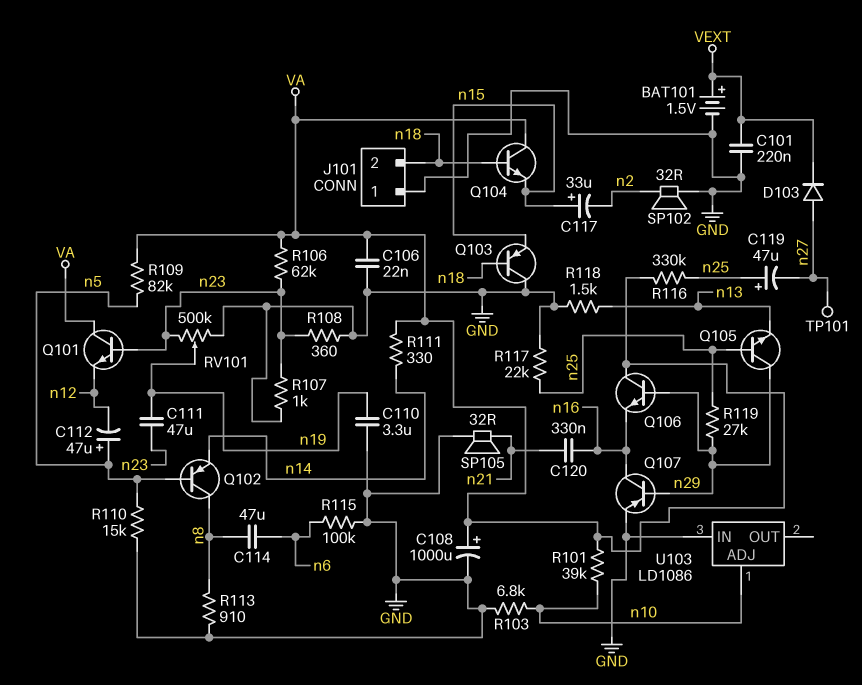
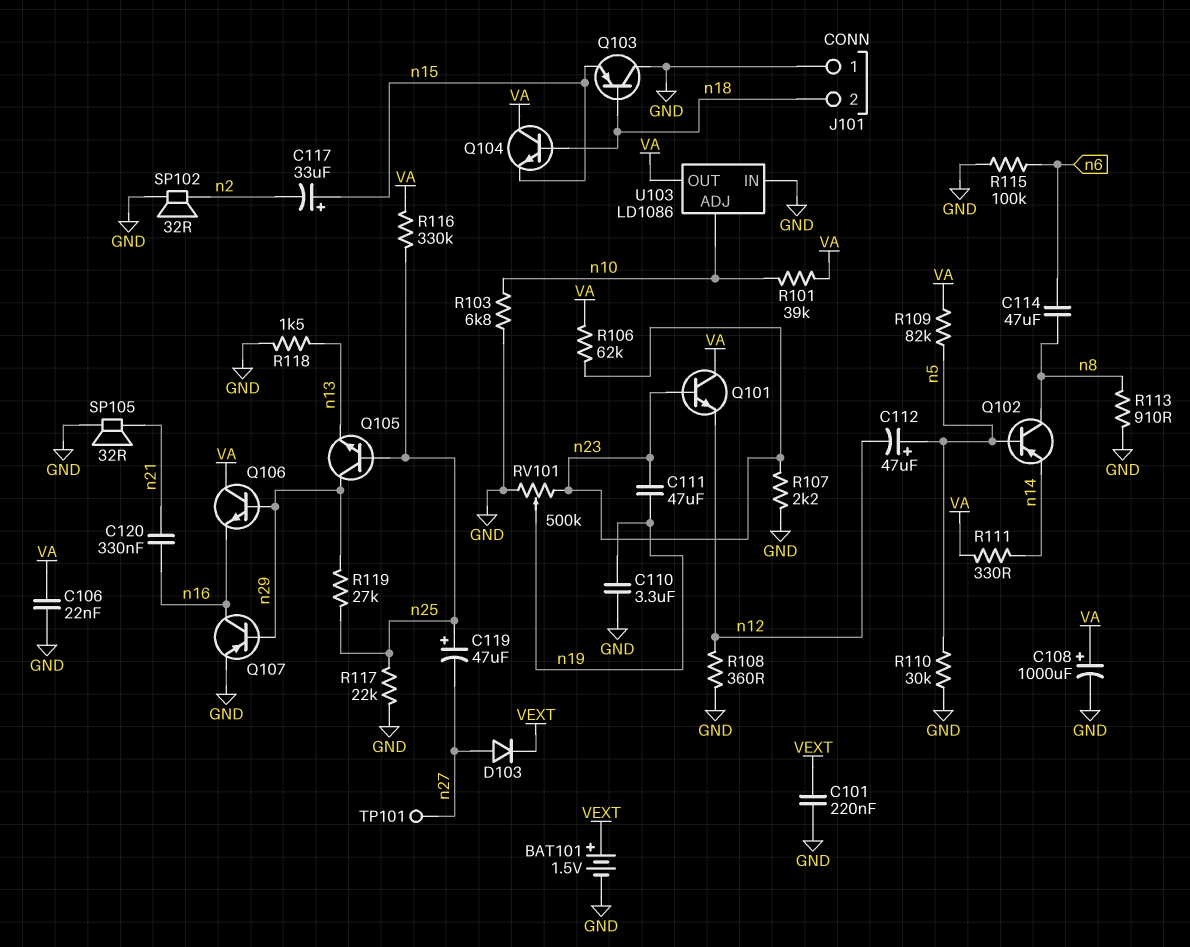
R107: 1k (GND, n23) -> 2.2k (GND, n23)
R108: 360 (GND, n23) -> 360 (GND, n12)
R110: 15k (GND, n5) -> 30k (GND, n5)
U103 pin OUT: none -> VA

